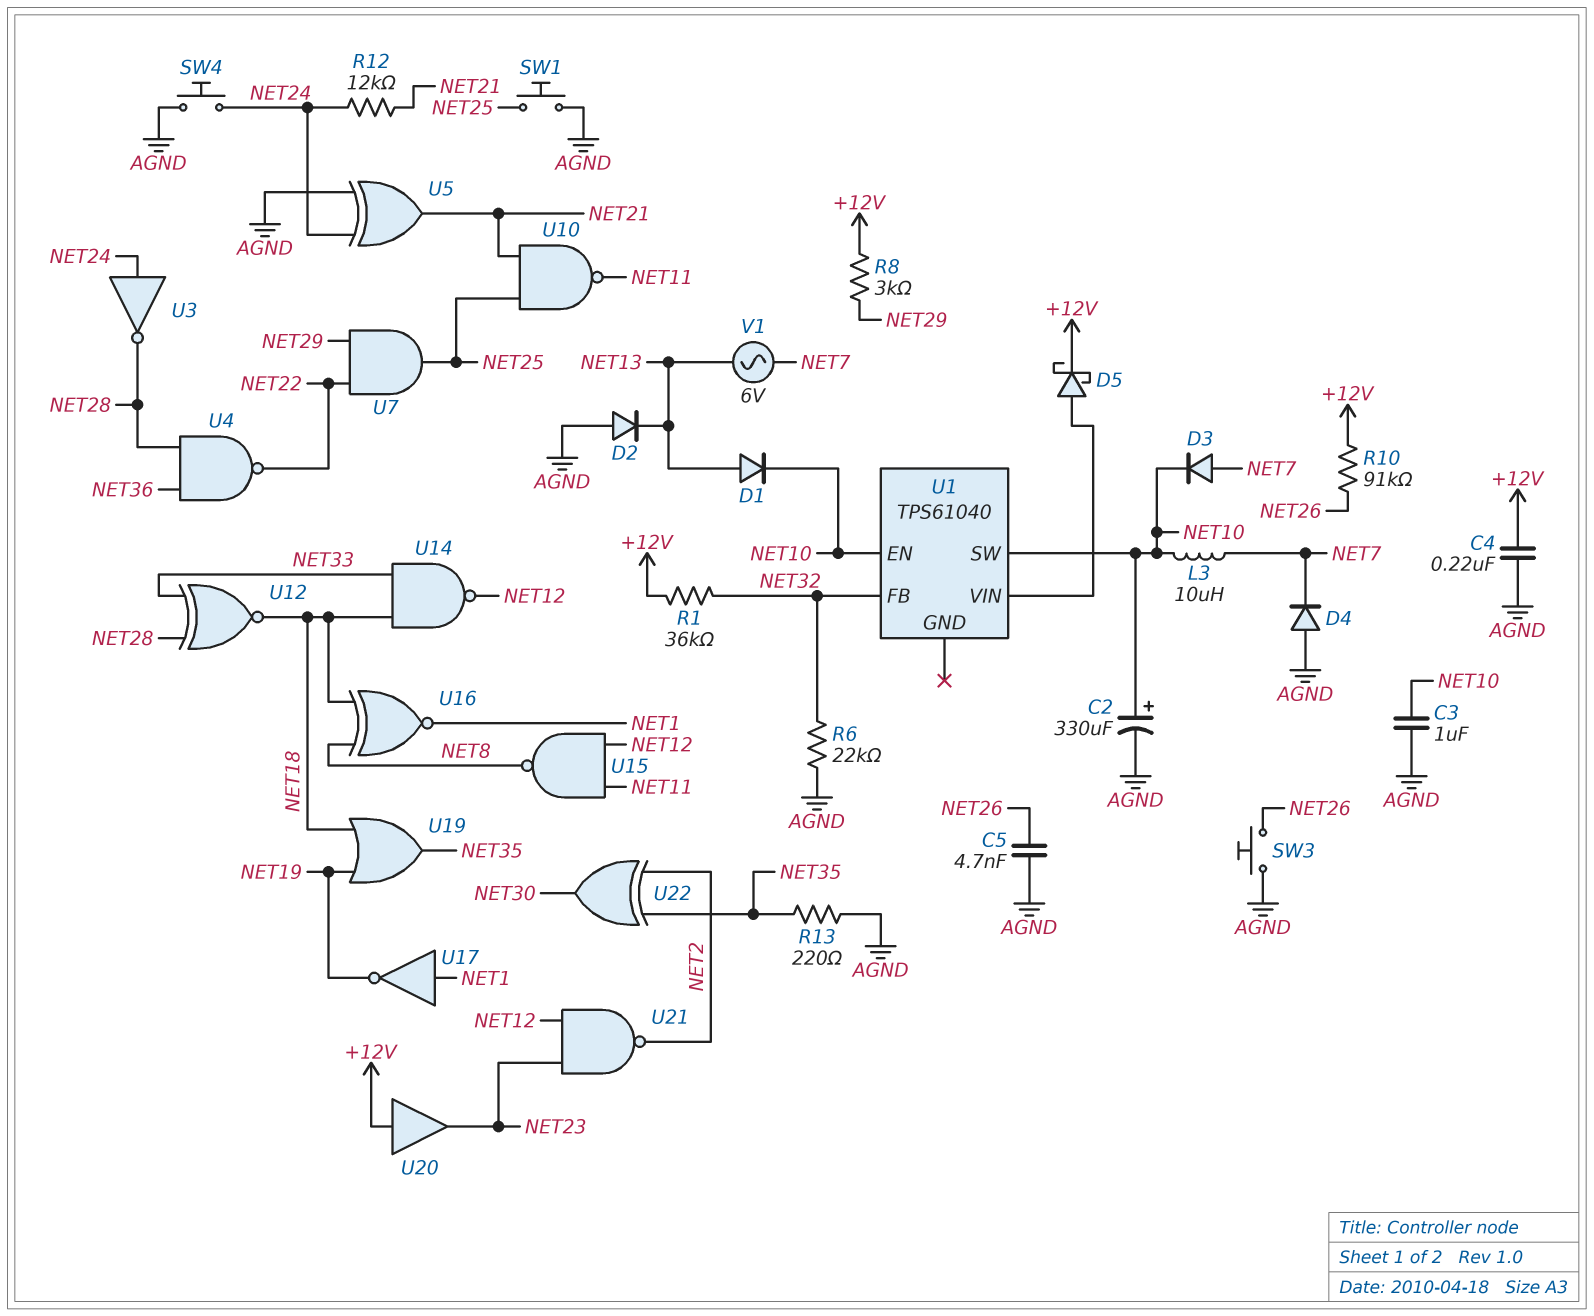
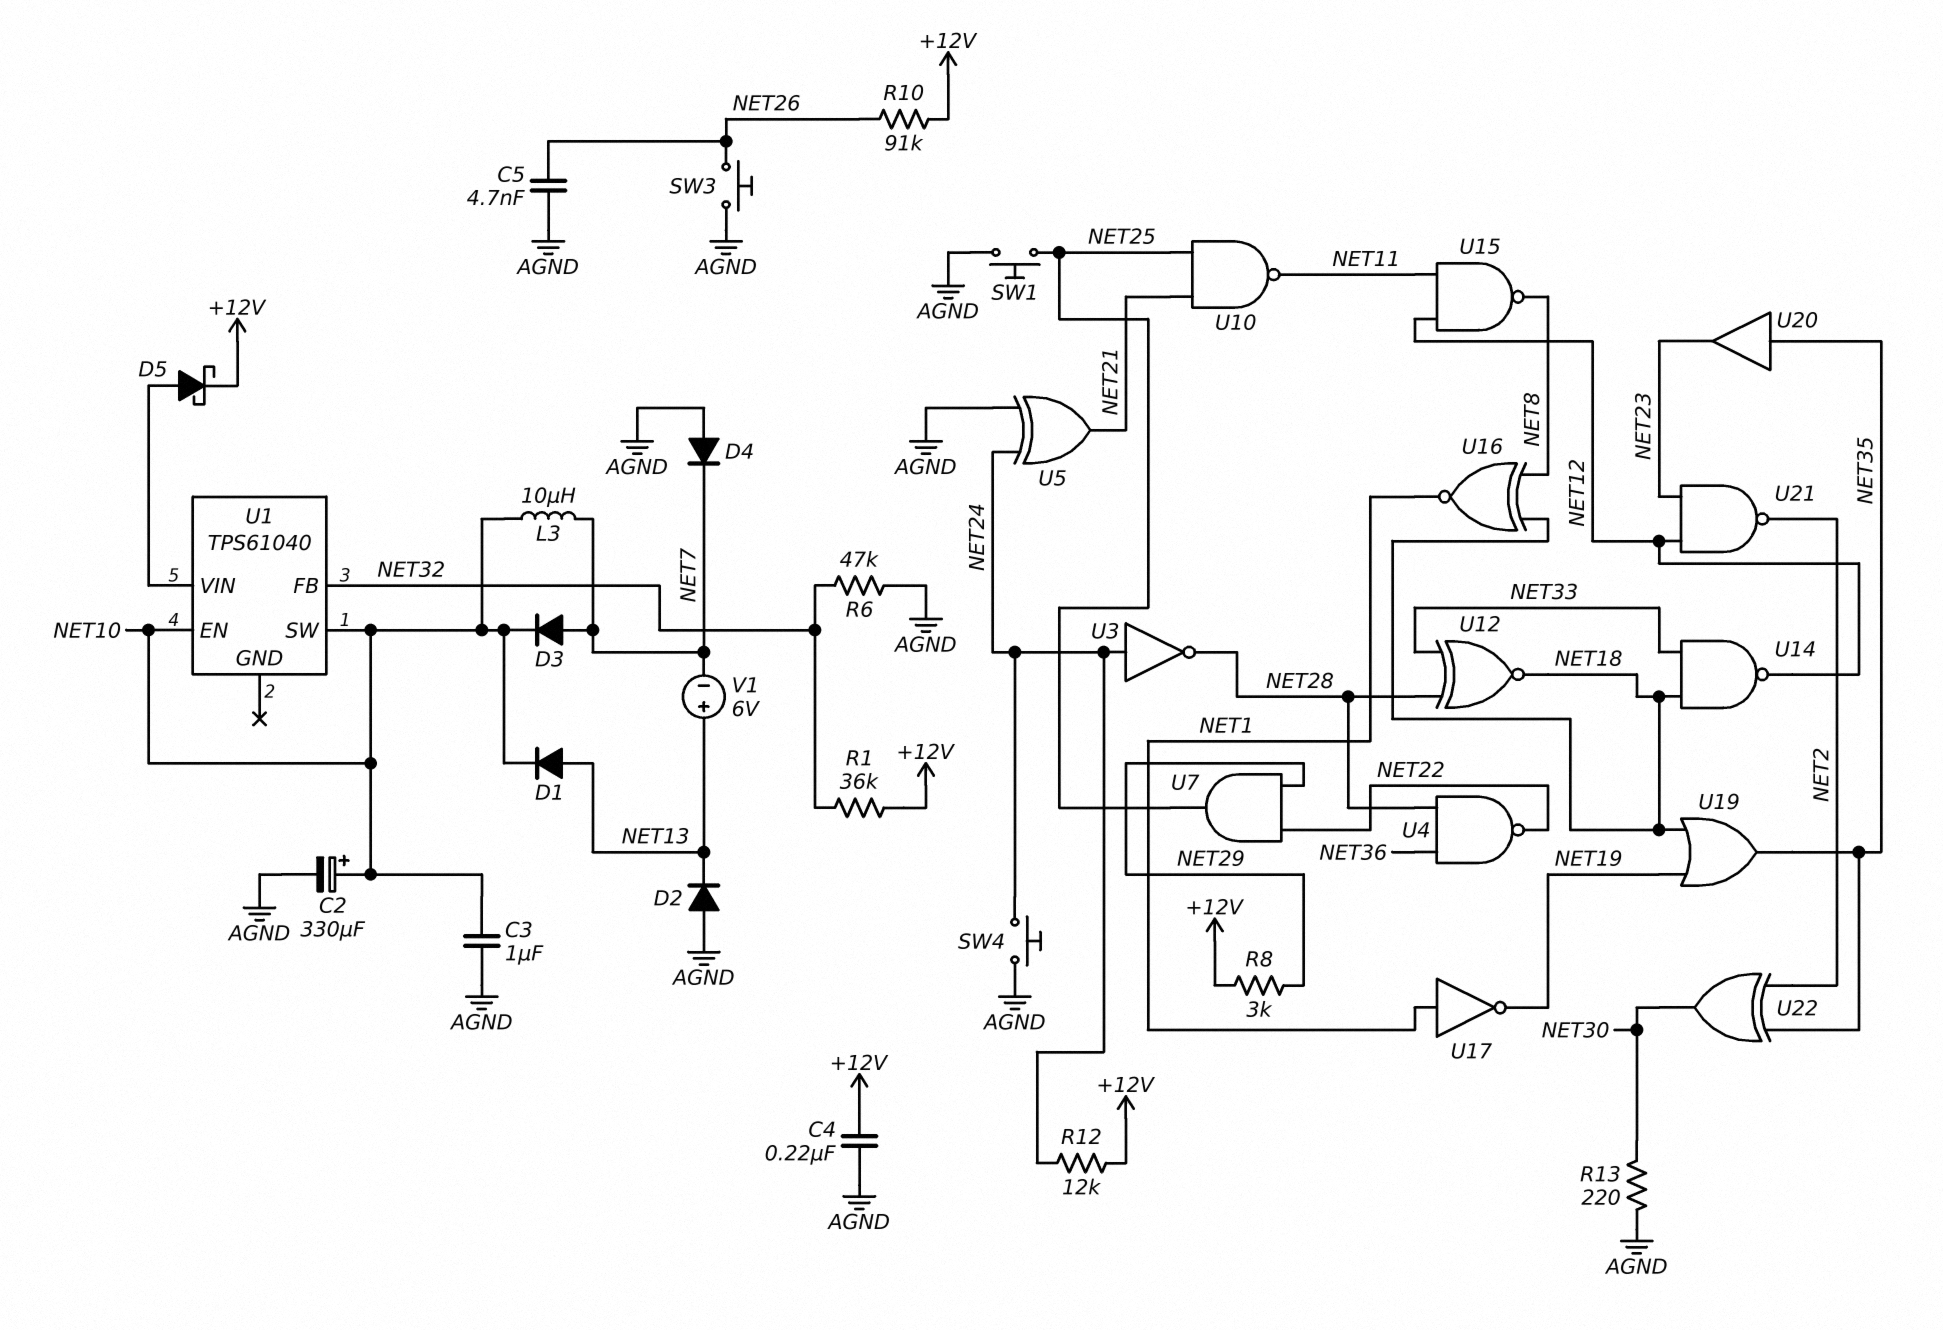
R6: 22k (AGND, NET32) -> 47k (AGND, NET32)
R12: 12k (NET21, NET24) -> 12k (+12V, NET24)
R13: 220 (AGND, NET35) -> 220 (AGND, NET30)
U20: buffer (in +12V, out NET23) -> buffer (in NET35, out NET23)
V1: AC 6V (NET7, NET13) -> 6V (plus NET13, minus NET7)

